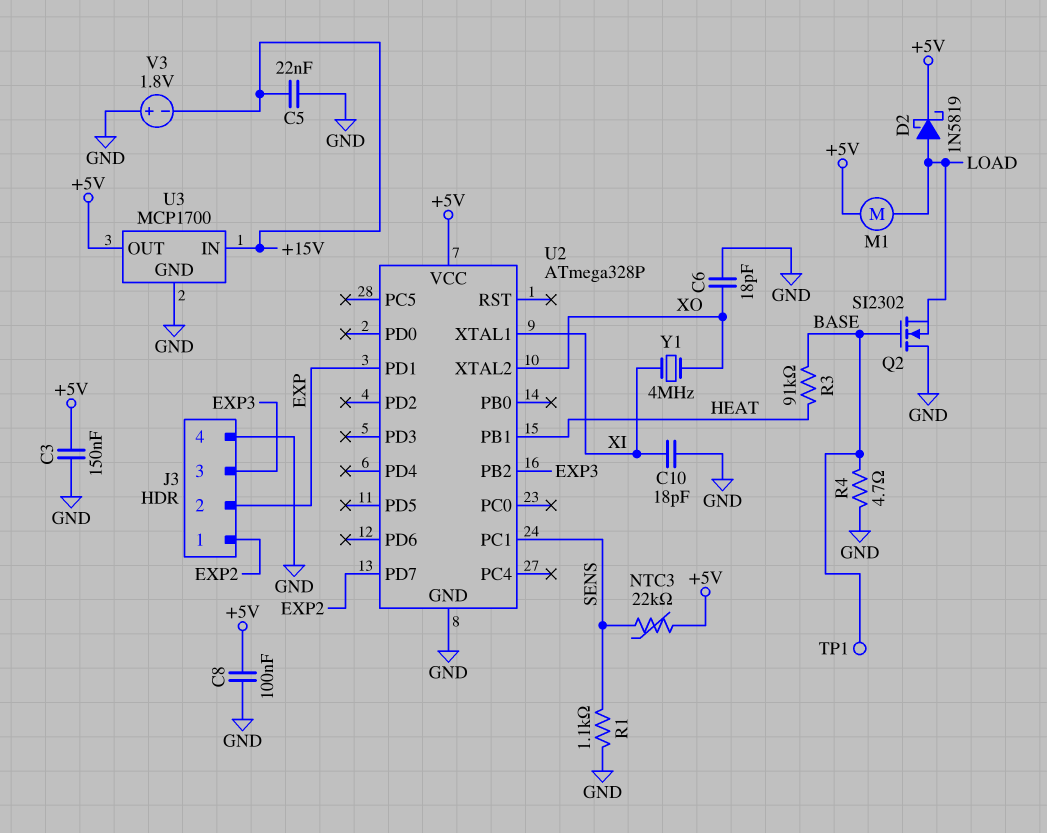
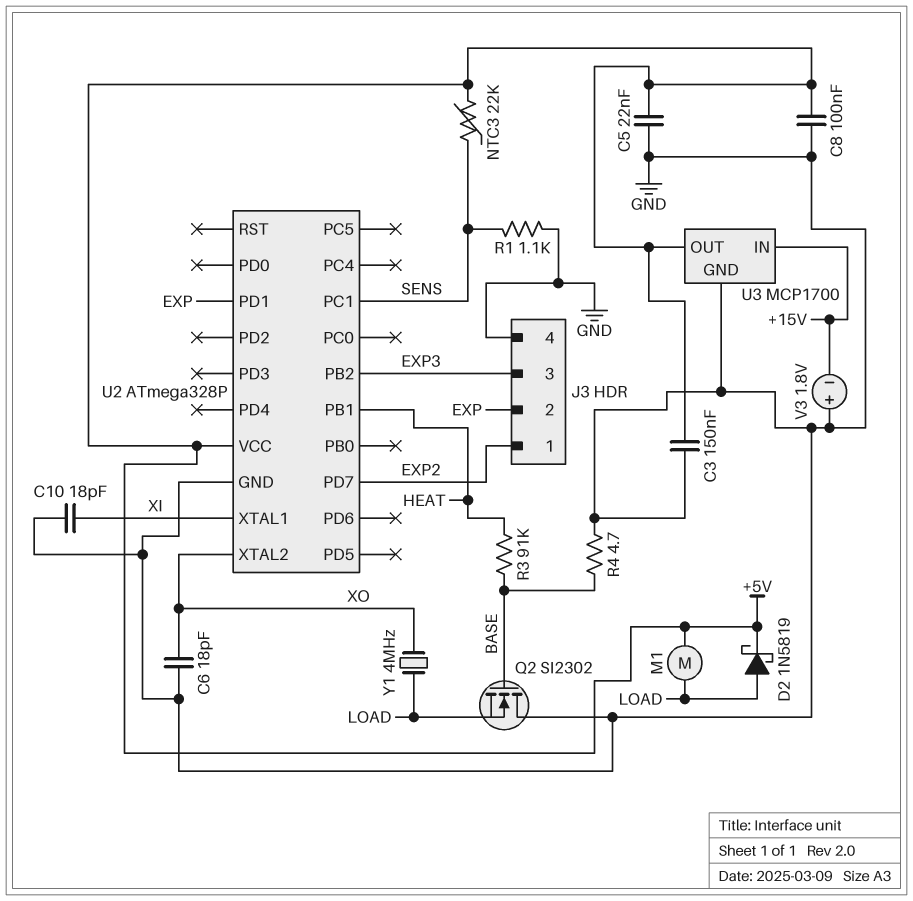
C5: 22nF (+15V, GND) -> 22nF (+5V, GND)
TP1: test point (BASE) -> none
Y1: 4MHz (XI, XO) -> 4MHz (LOAD, XO)

